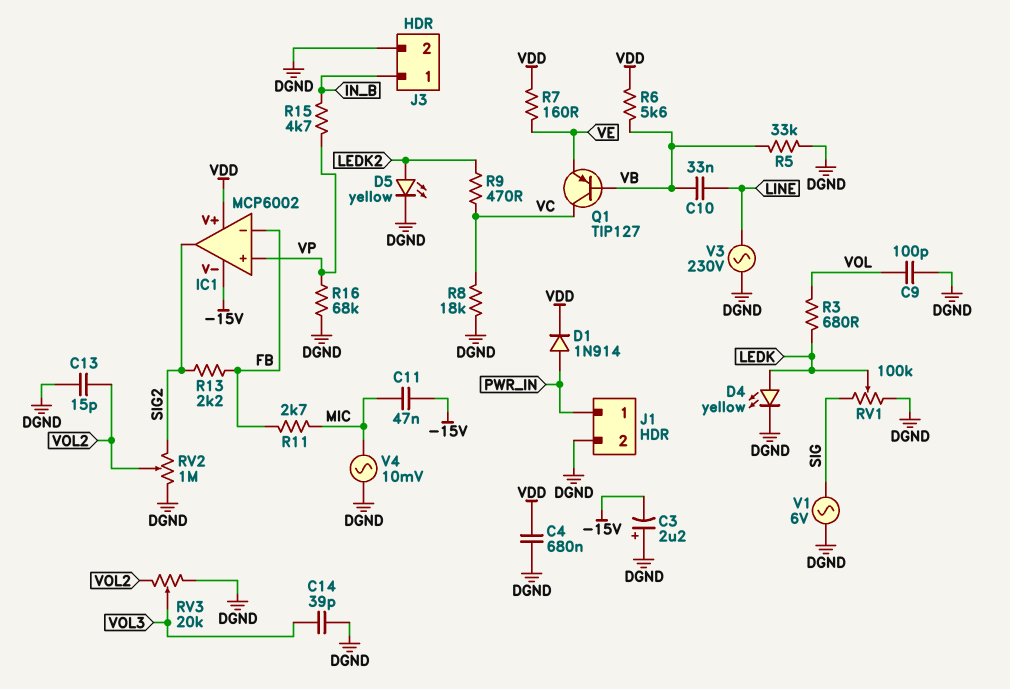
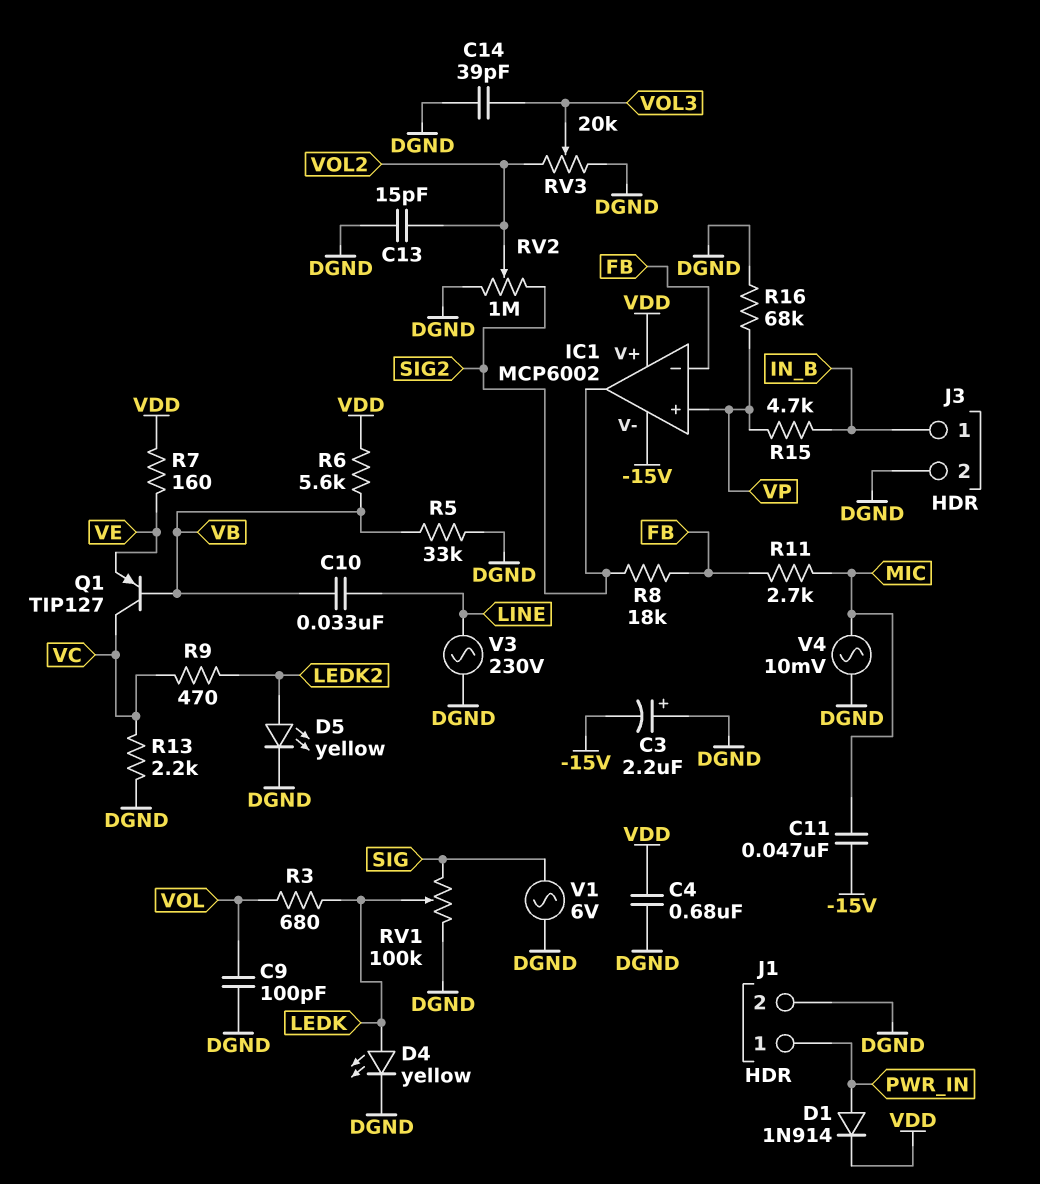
R8: 18k (DGND, VC) -> 18k (FB, SIG2)
R13: 2.2k (FB, SIG2) -> 2.2k (DGND, VC)

